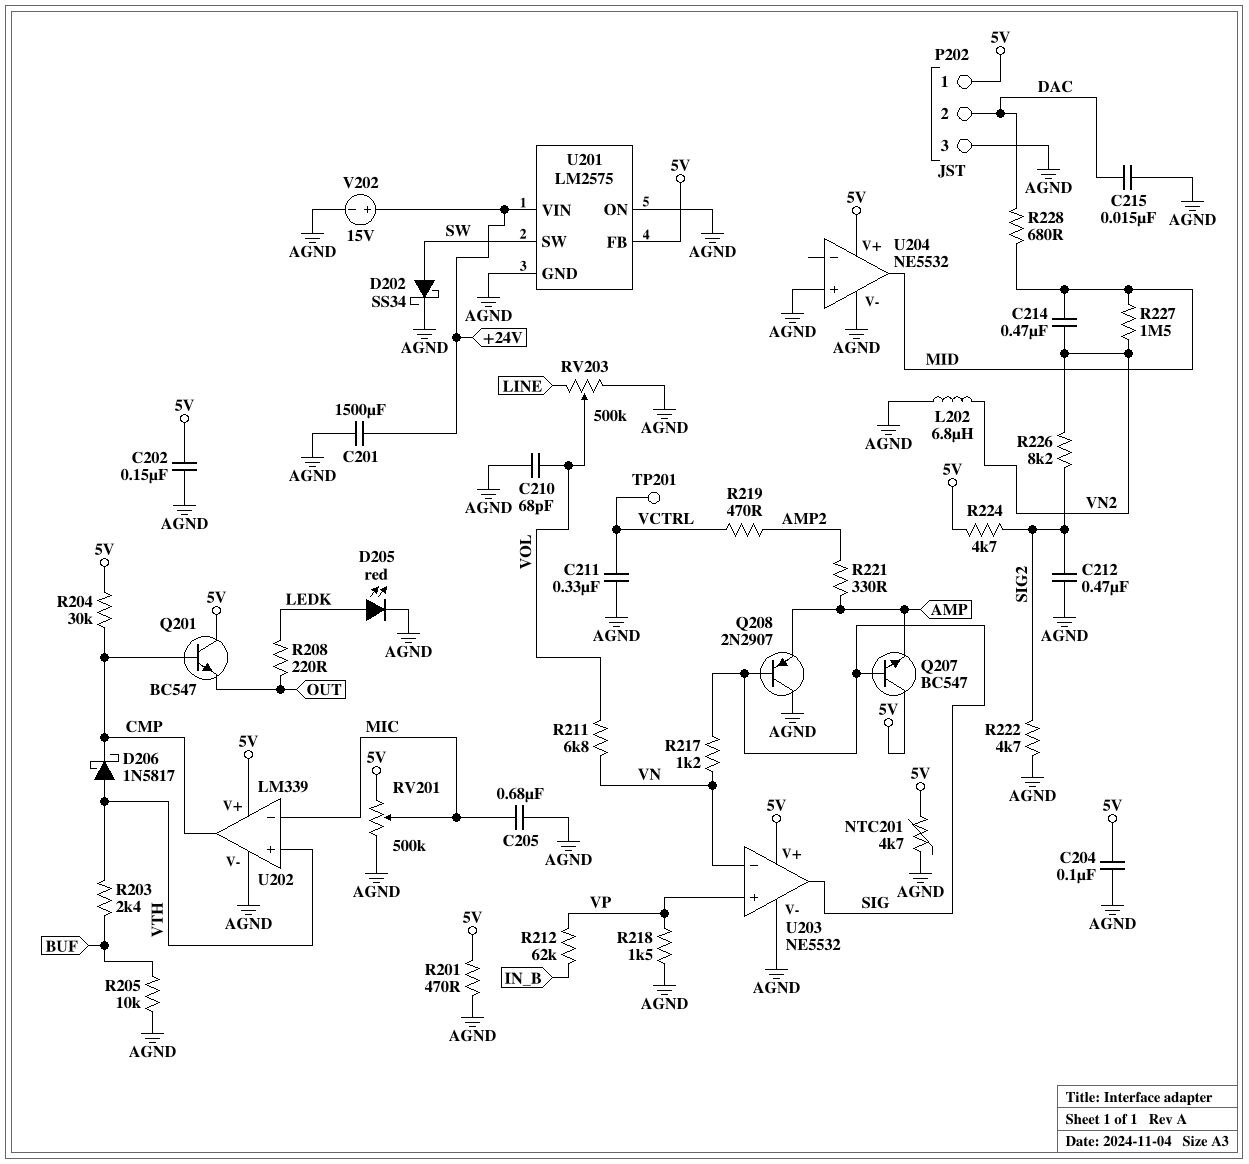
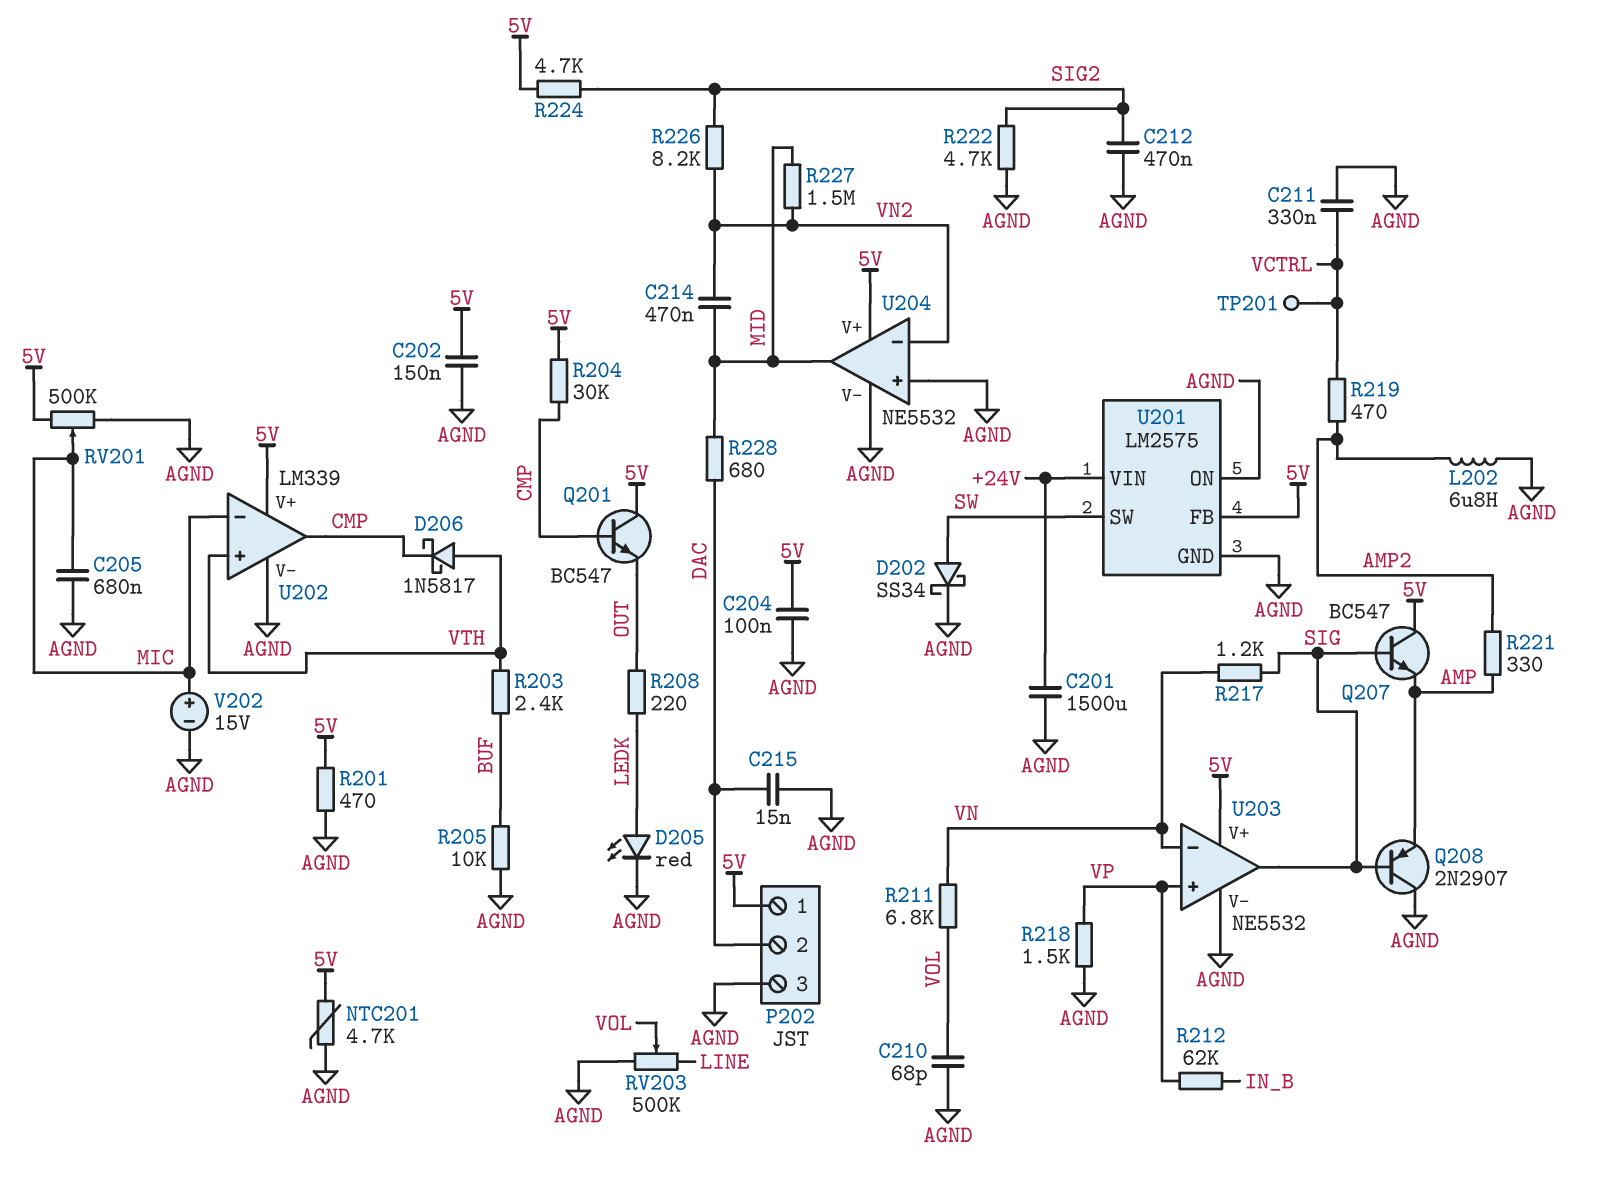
L202: 6.8uH (AGND, VN2) -> 6.8uH (AGND, AMP2)
U204 pin in-: none -> VN2
V202: 15V (plus +24V, minus AGND) -> 15V (plus MIC, minus AGND)

